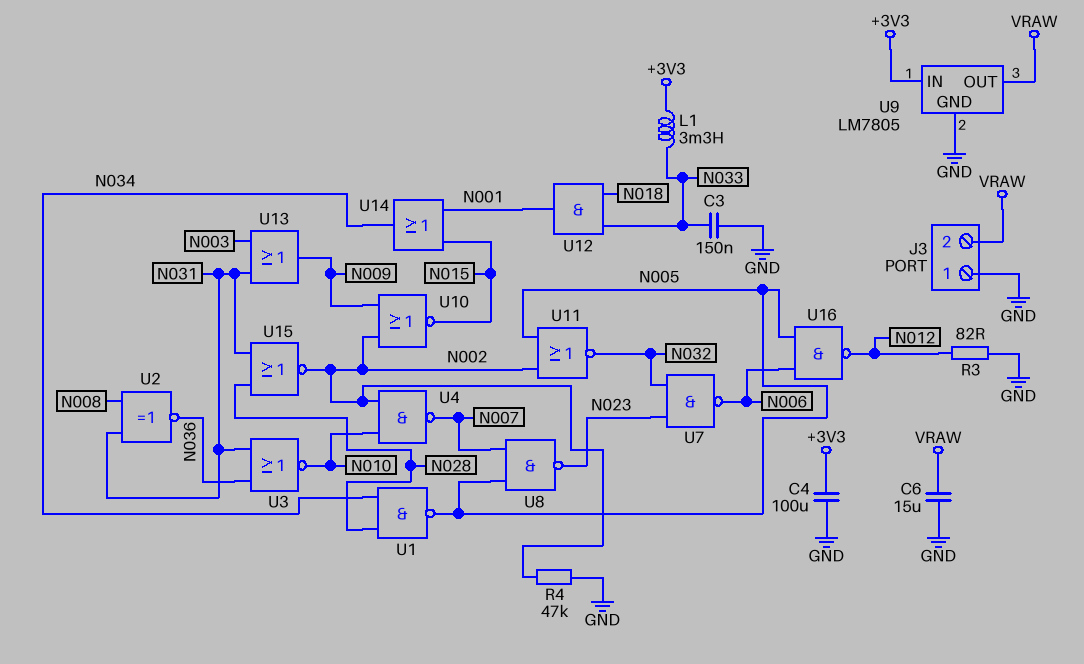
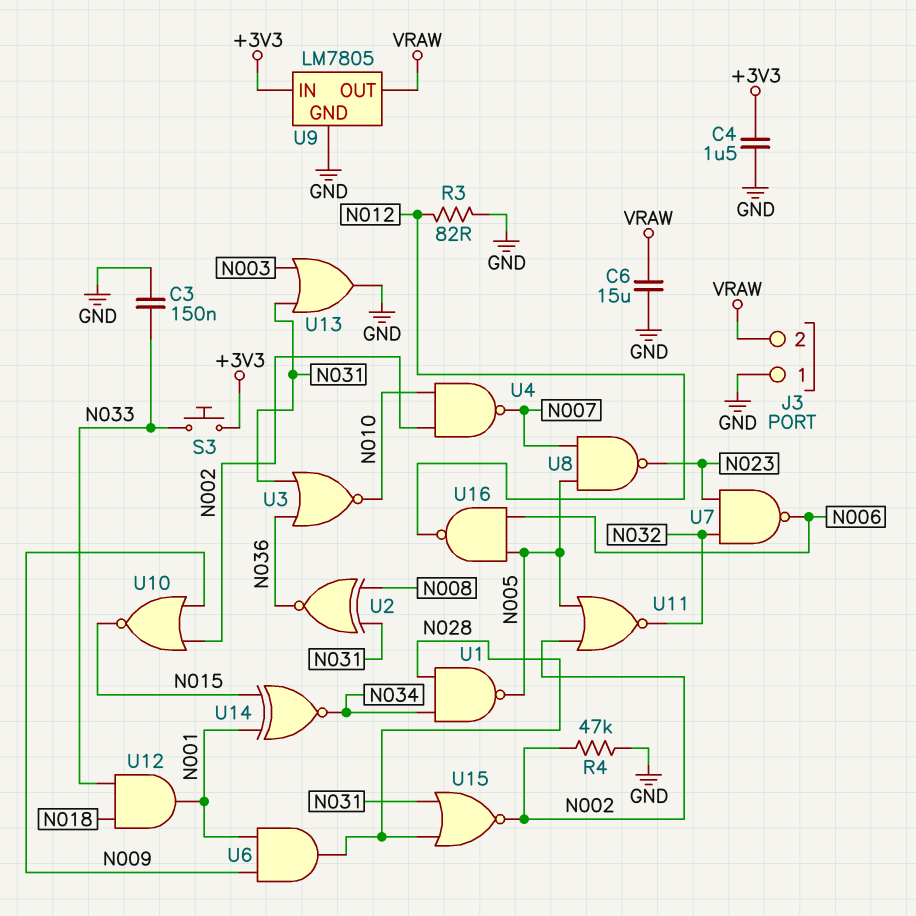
C4: 100uF (+3V3, GND) -> 1.5uF (+3V3, GND)
L1: 3.3mH (+3V3, N033) -> none
S3: none -> button (+3V3, N033)
U6: none -> AND (in N001, in N009, out N028)
U13: OR (in N003, in N031, out N009) -> OR (in N003, in N031, out GND)
U14: OR (in N001, in N015, out N034) -> XNOR (in N001, in N015, out N034)

